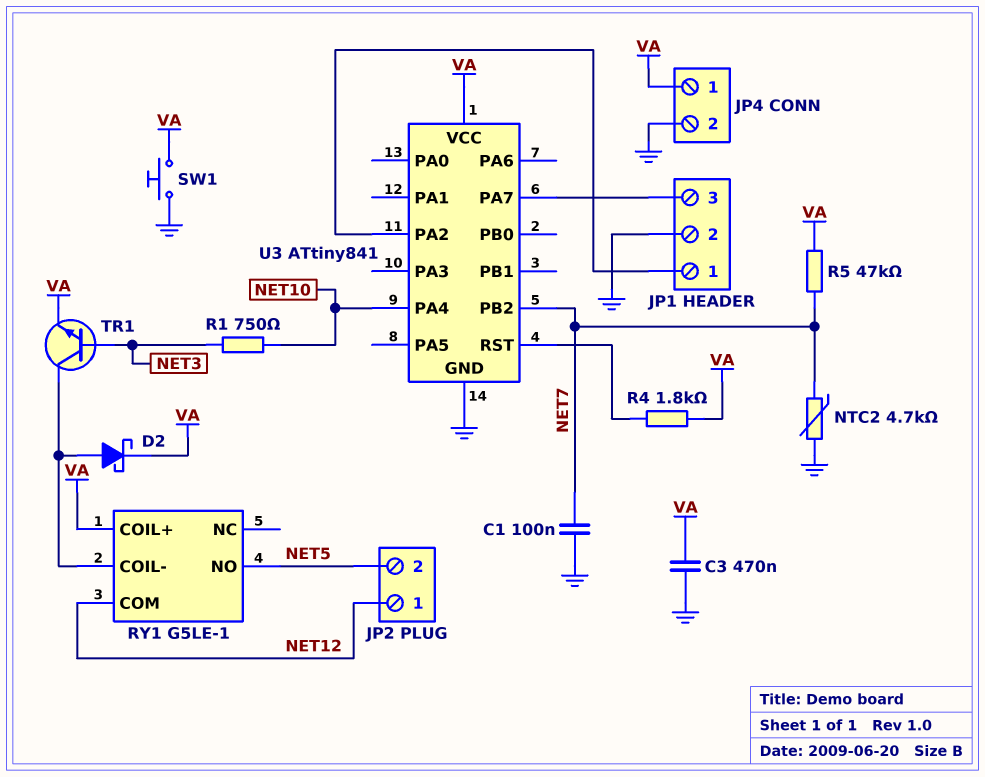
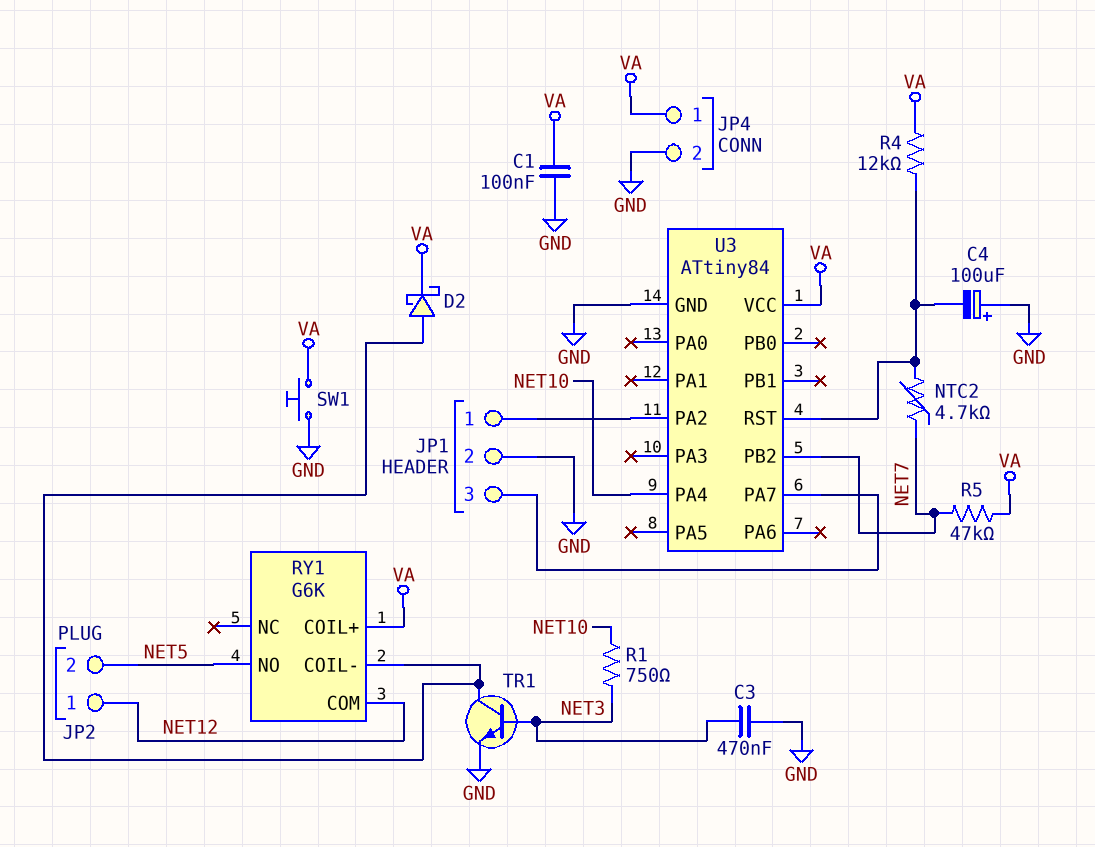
C1: 100nF (GND, NET7) -> 100nF (GND, VA)
C3: 470nF (GND, VA) -> 470nF (GND, NET3)
C4: none -> 100uF (plus GND, minus U3/RST)
NTC2: 4.7k (GND, NET7) -> 4.7k (NET7, U3/RST)
R4: 1.8k (U3/RST, VA) -> 12k (U3/RST, VA)
RY1: G5LE-1 -> G6K
TR1: NPN (B NET3, C RY1/COIL-, E VA) -> NPN (B NET3, C RY1/COIL-, E GND)
U3: ATtiny841 -> ATtiny84

